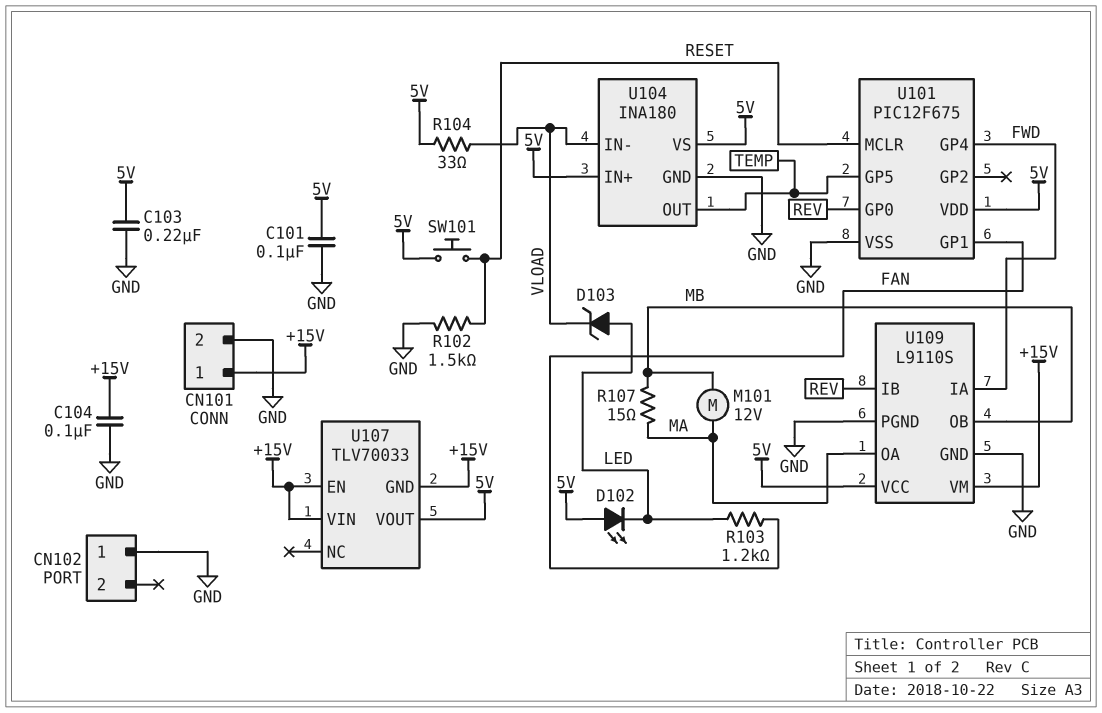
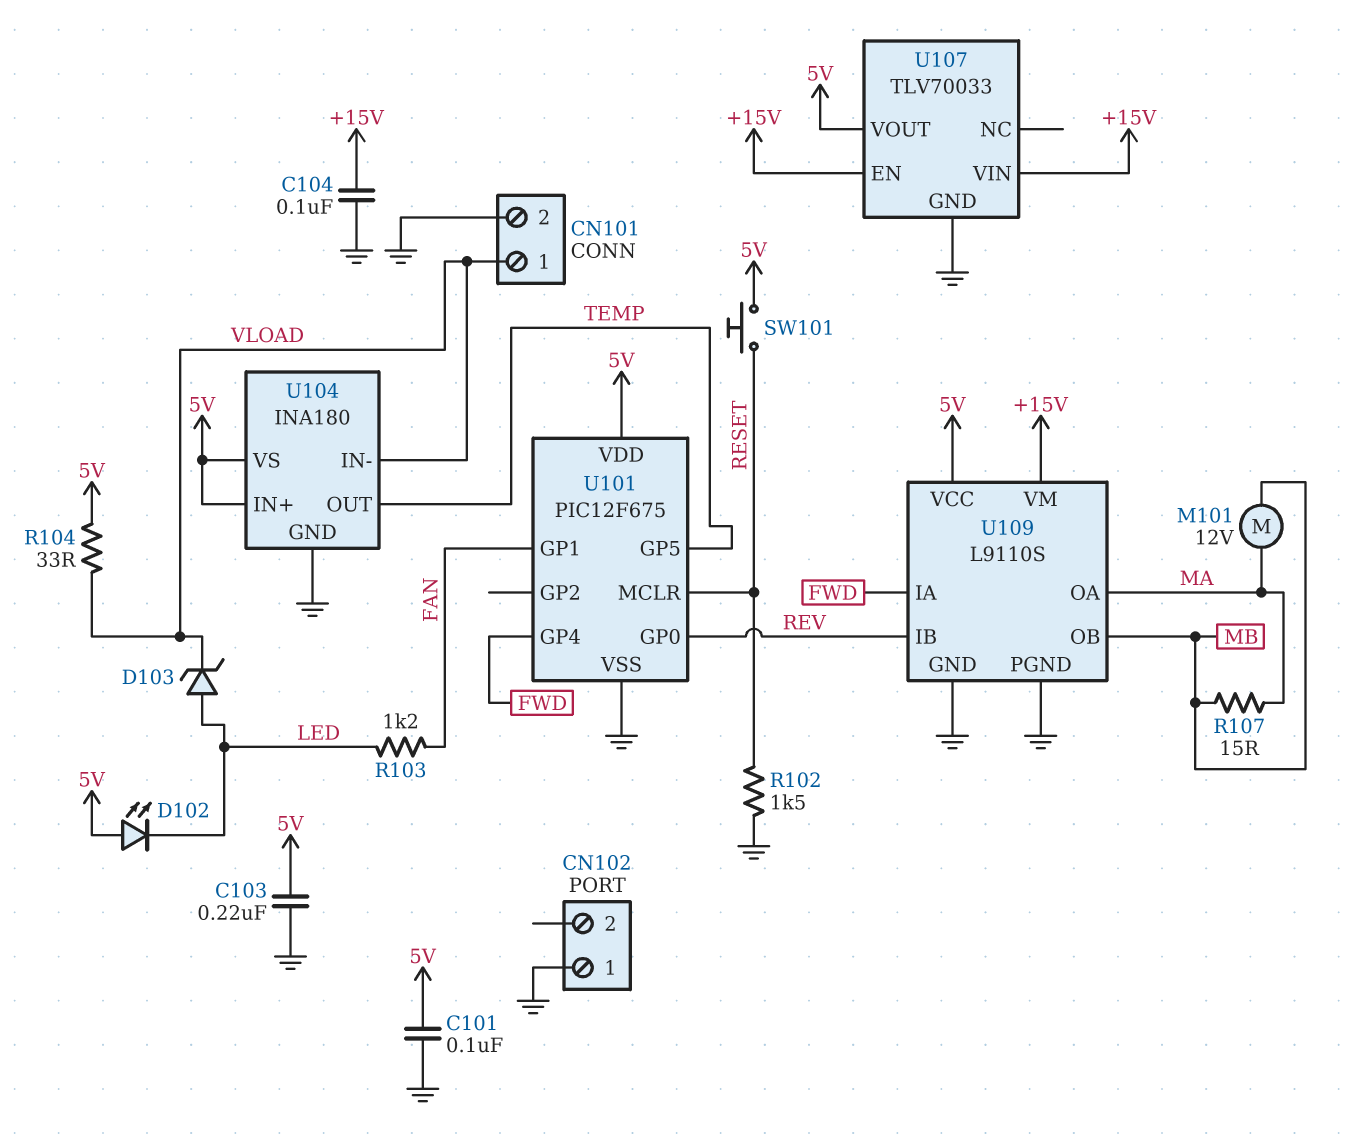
CN101 pin 1: +15V -> VLOAD
U107 pin GND: +15V -> GND

